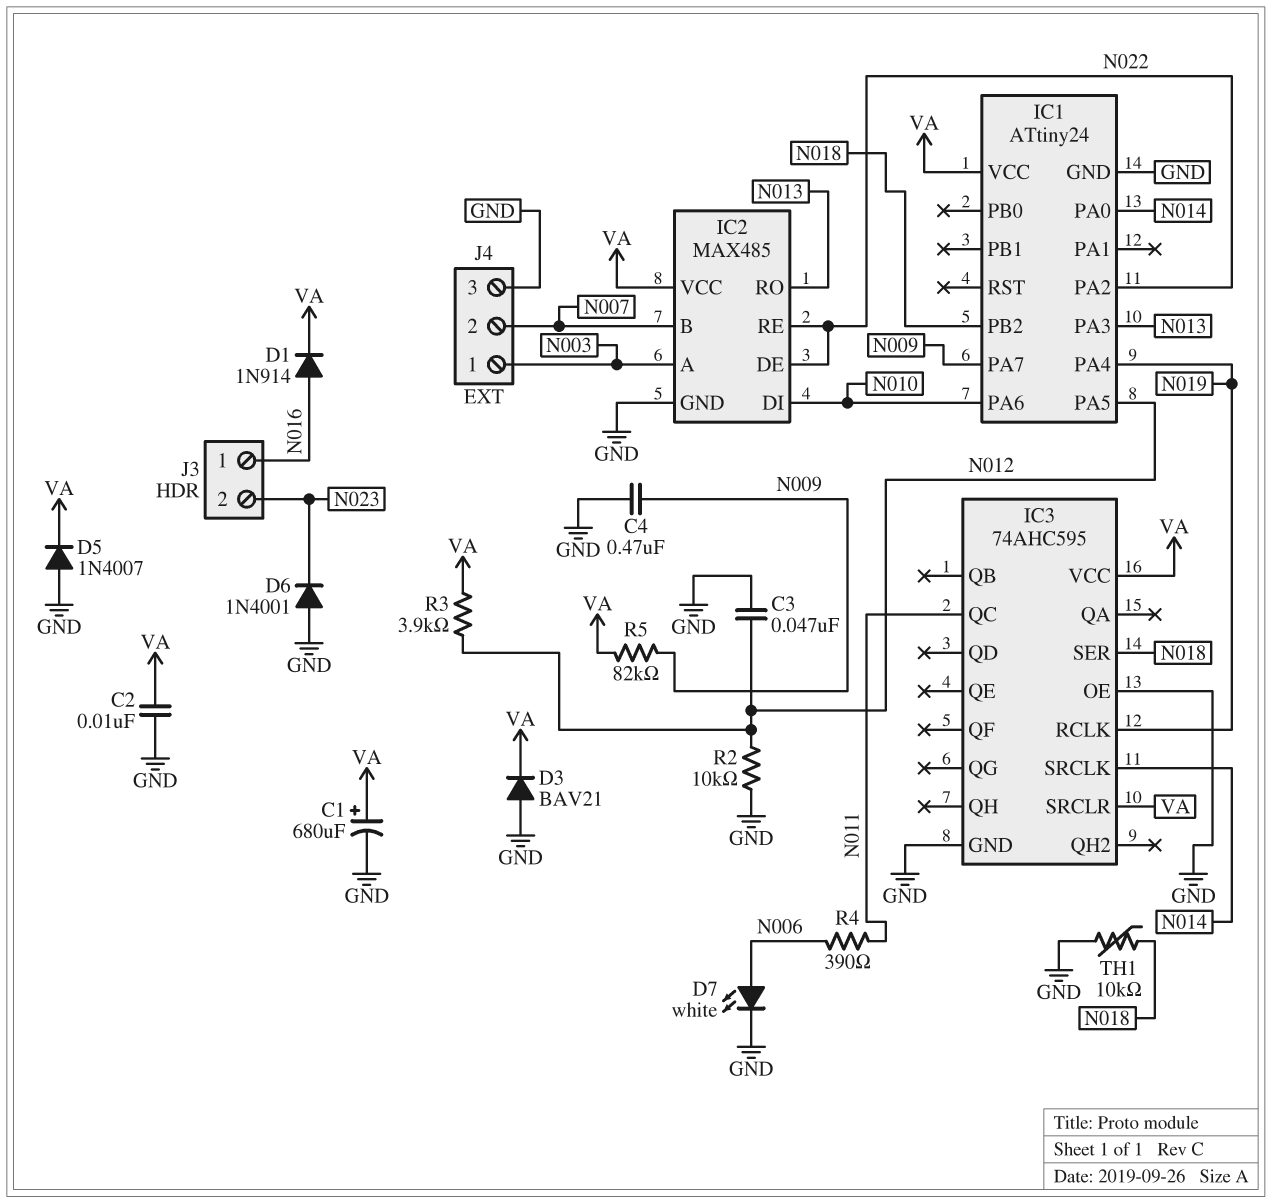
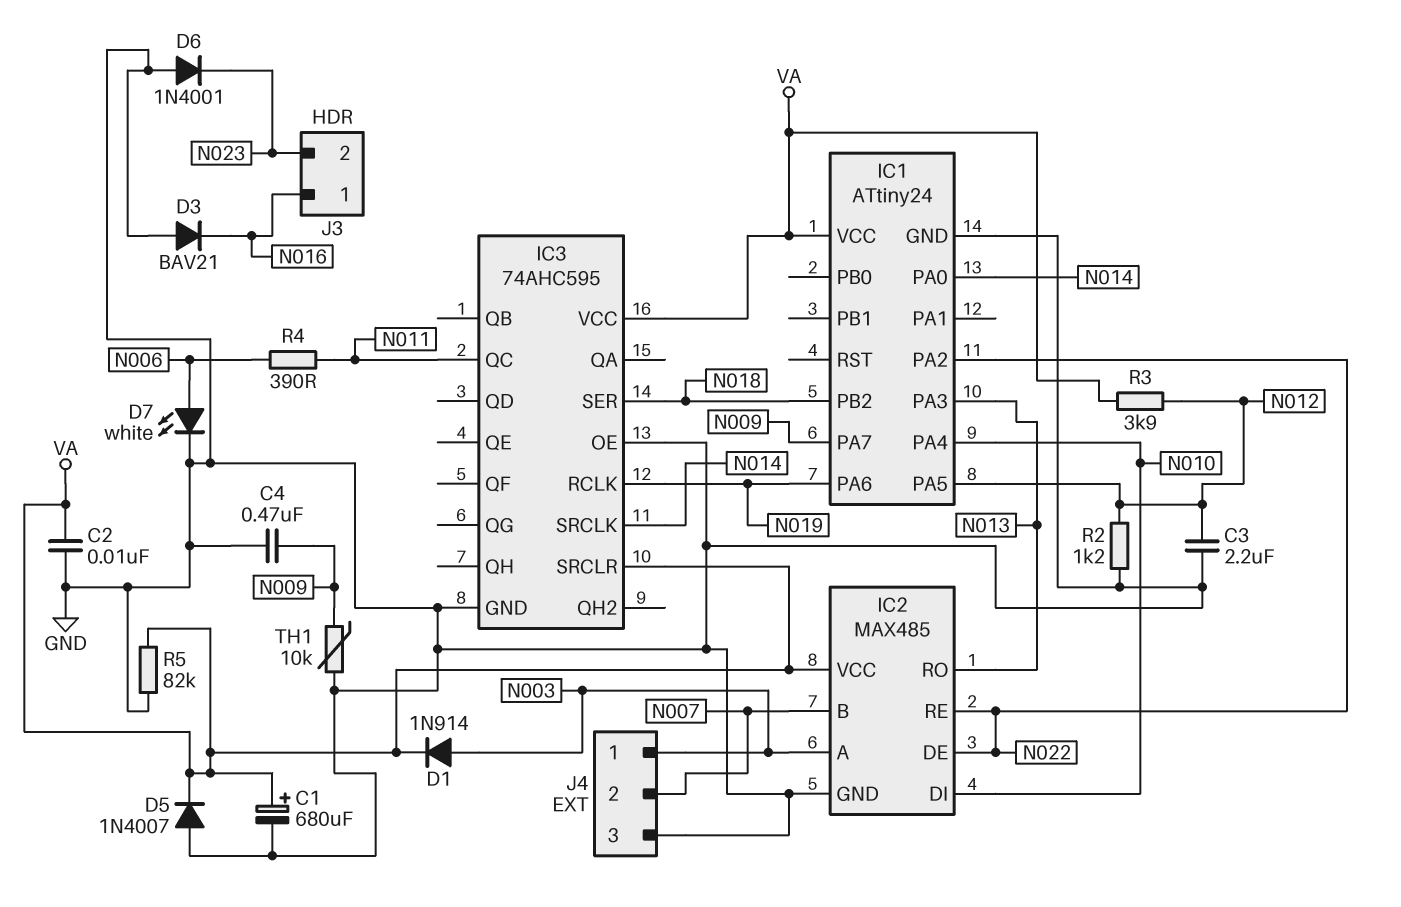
C3: 47nF (GND, N012) -> 2.2uF (GND, N012)
D1: diode 1N914 (A N016, K VA) -> diode 1N914 (A N003, K VA)
D3: diode BAV21 (A GND, K VA) -> diode BAV21 (A GND, K N016)
IC1 pin PA4: N019 -> N010
IC1 pin PA6: N010 -> N019
R2: 10k (GND, N012) -> 1.2k (GND, N012)
R5: 82k (N009, VA) -> 82k (GND, VA)
TH1: 10k (GND, N018) -> 10k (GND, N009)

